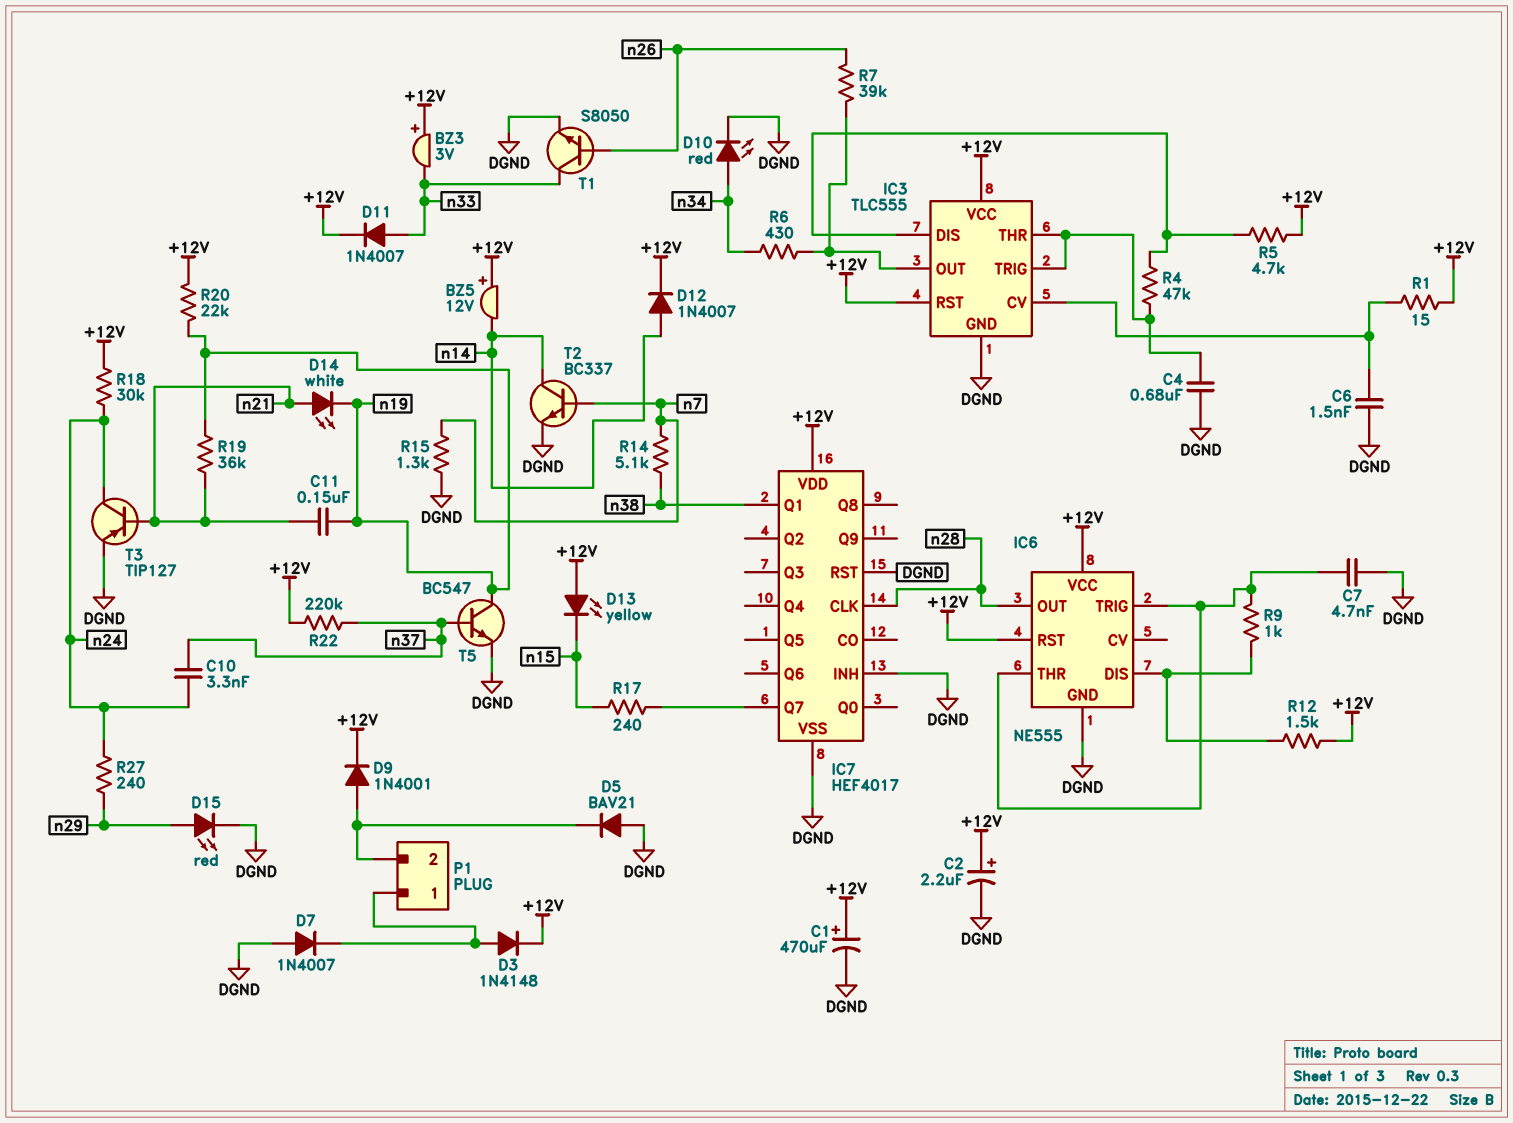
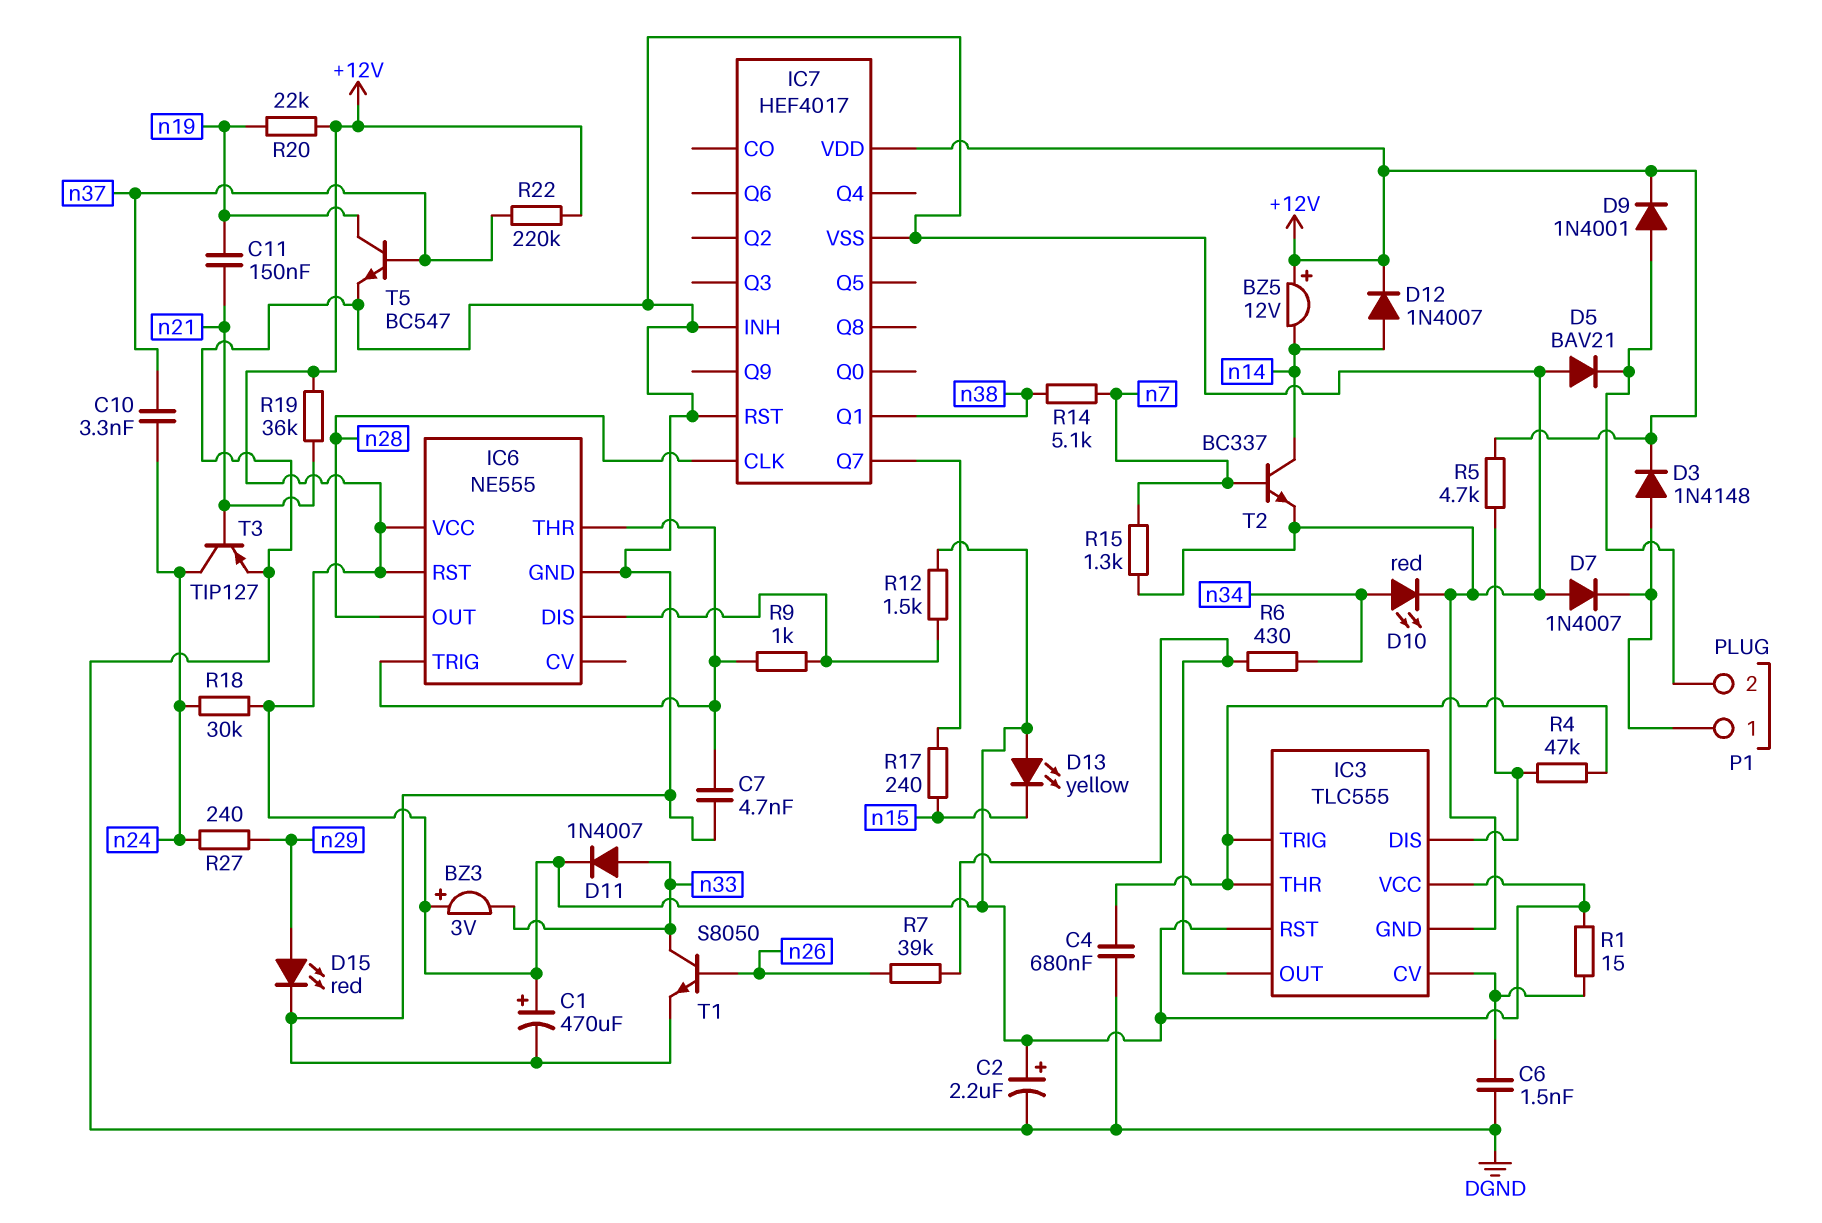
D14: LED white (A n21, K n19) -> none
R19: 36k (n19, n21) -> 36k (+12V, n21)

